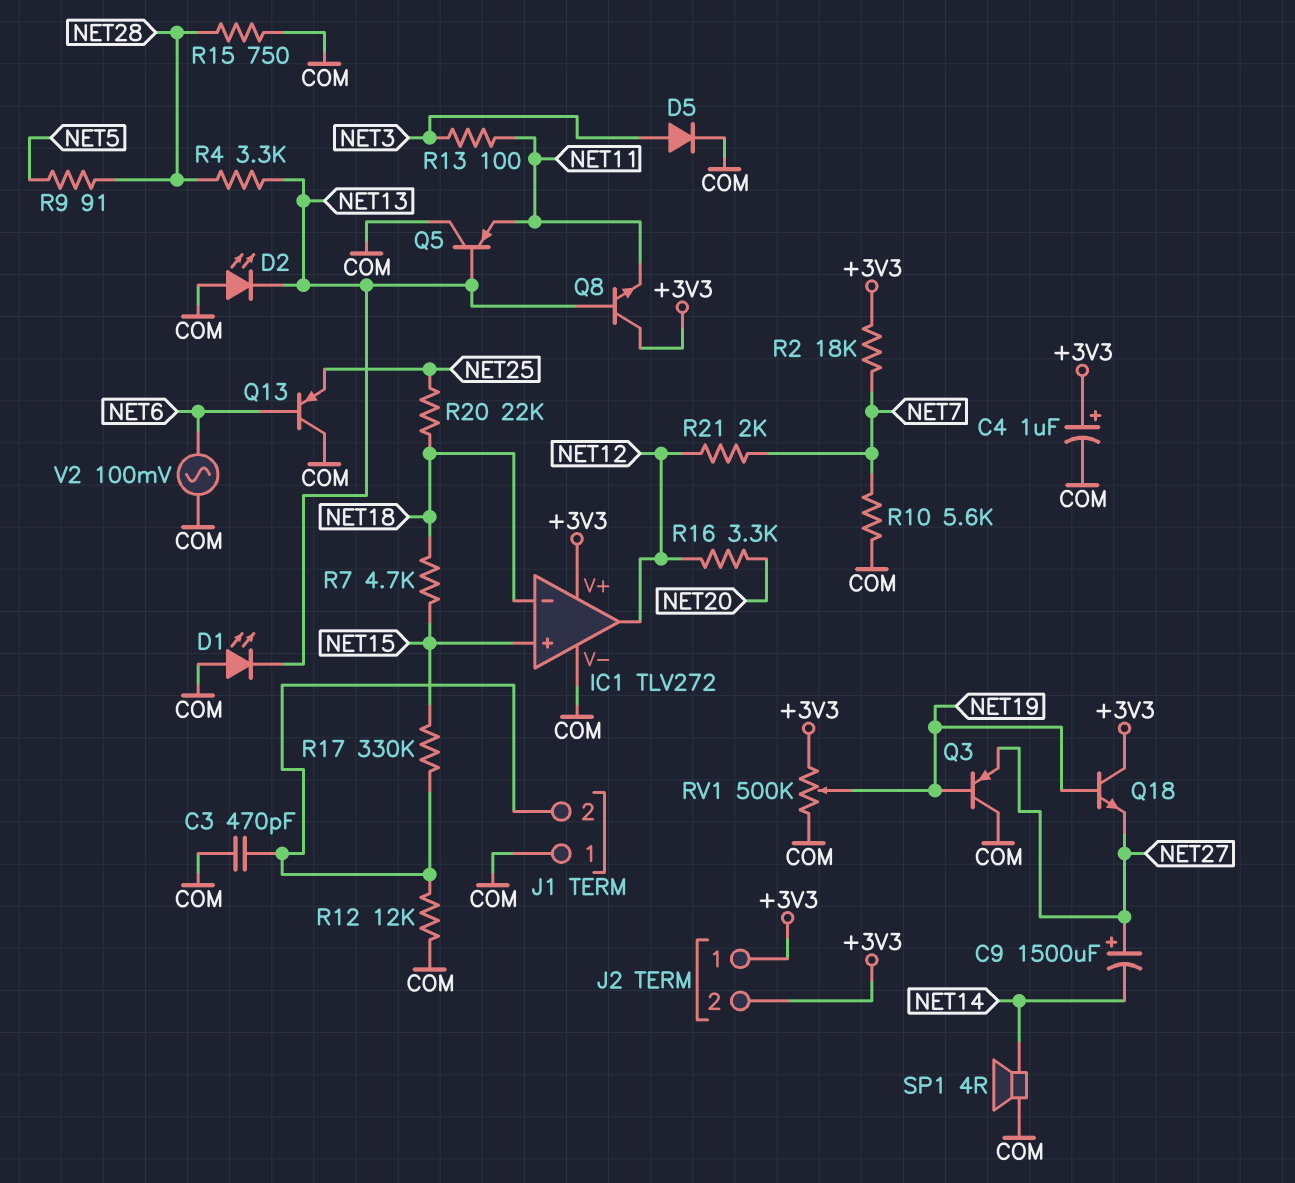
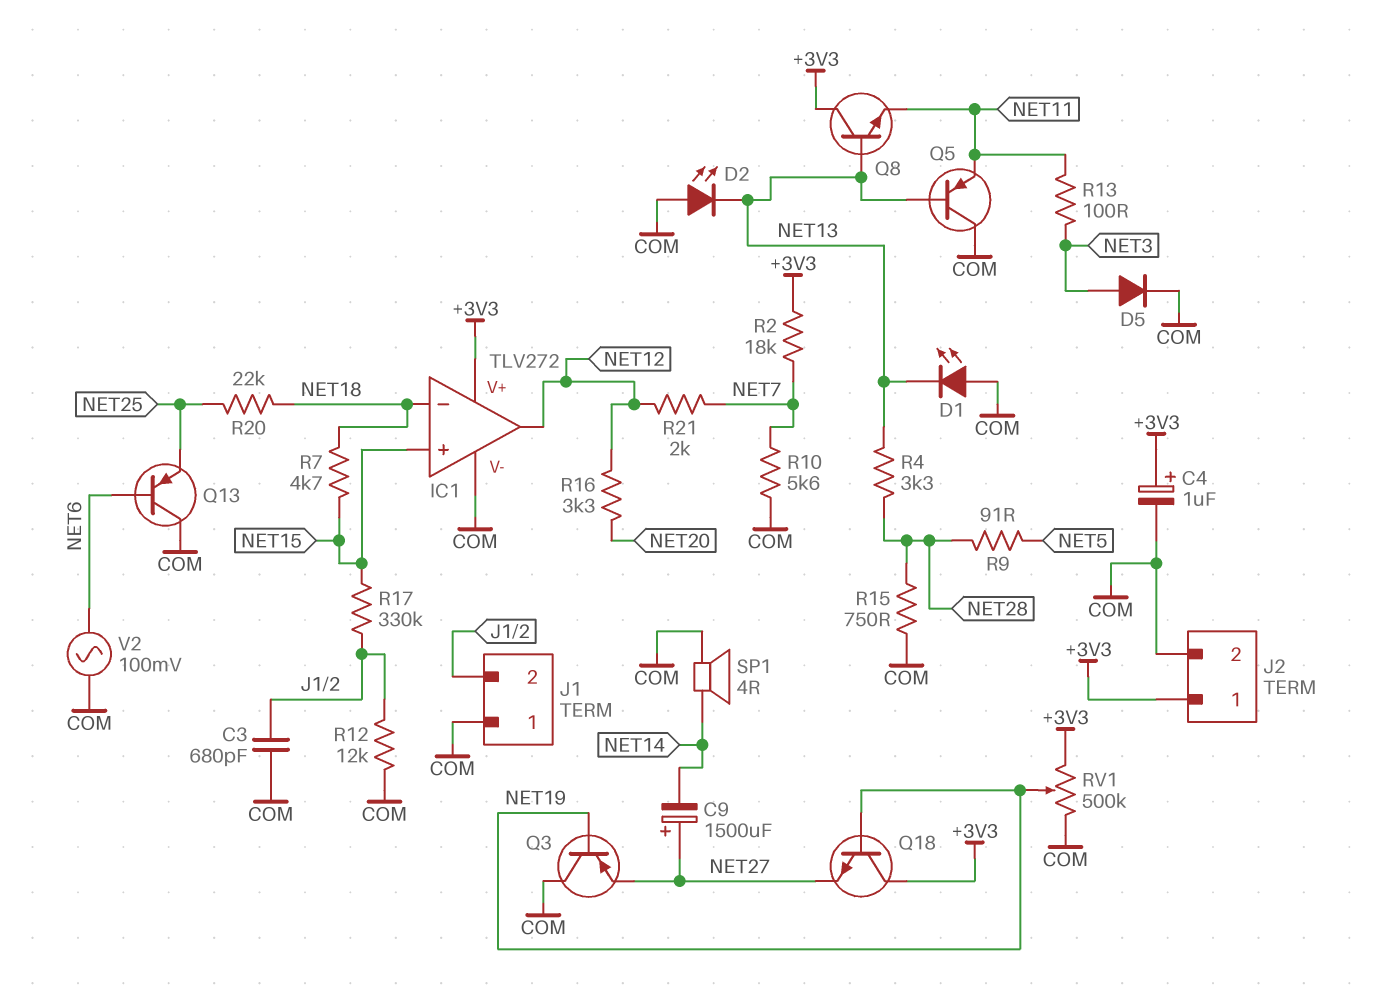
C3: 470pF (COM, J1/2) -> 680pF (COM, J1/2)
J2 pin 2: +3V3 -> COM

